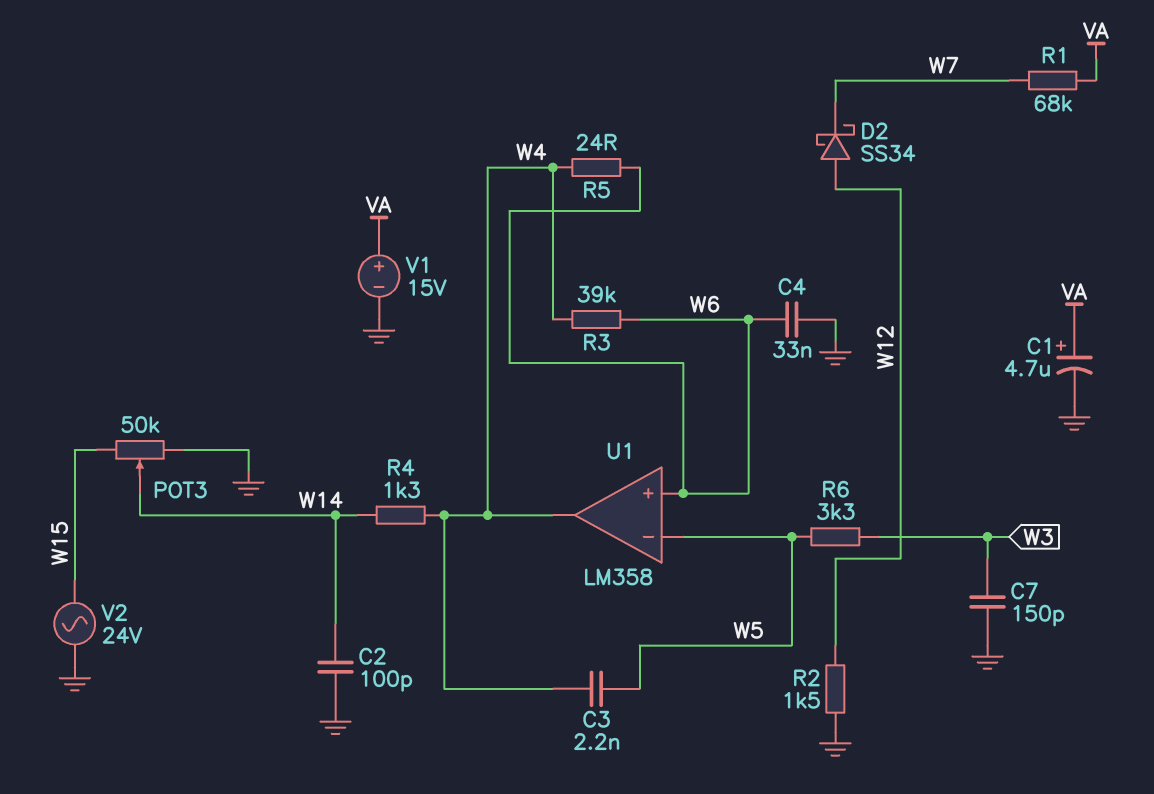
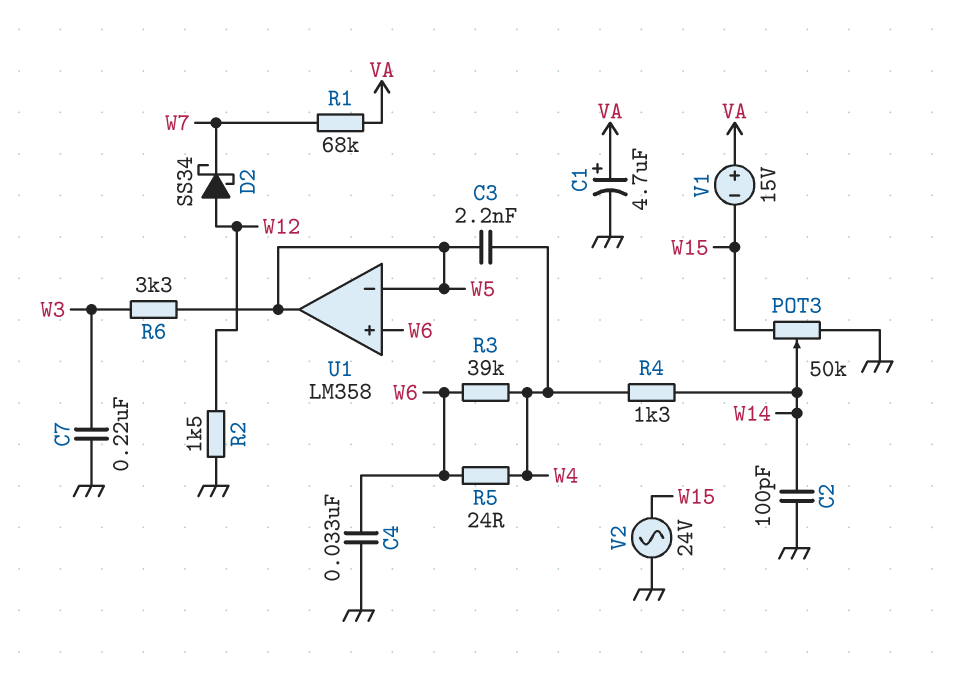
C7: 150pF (GND, W3) -> 220nF (GND, W3)
U1 pin out: W4 -> W5
V1: 15V (plus VA, minus GND) -> 15V (plus VA, minus W15)

